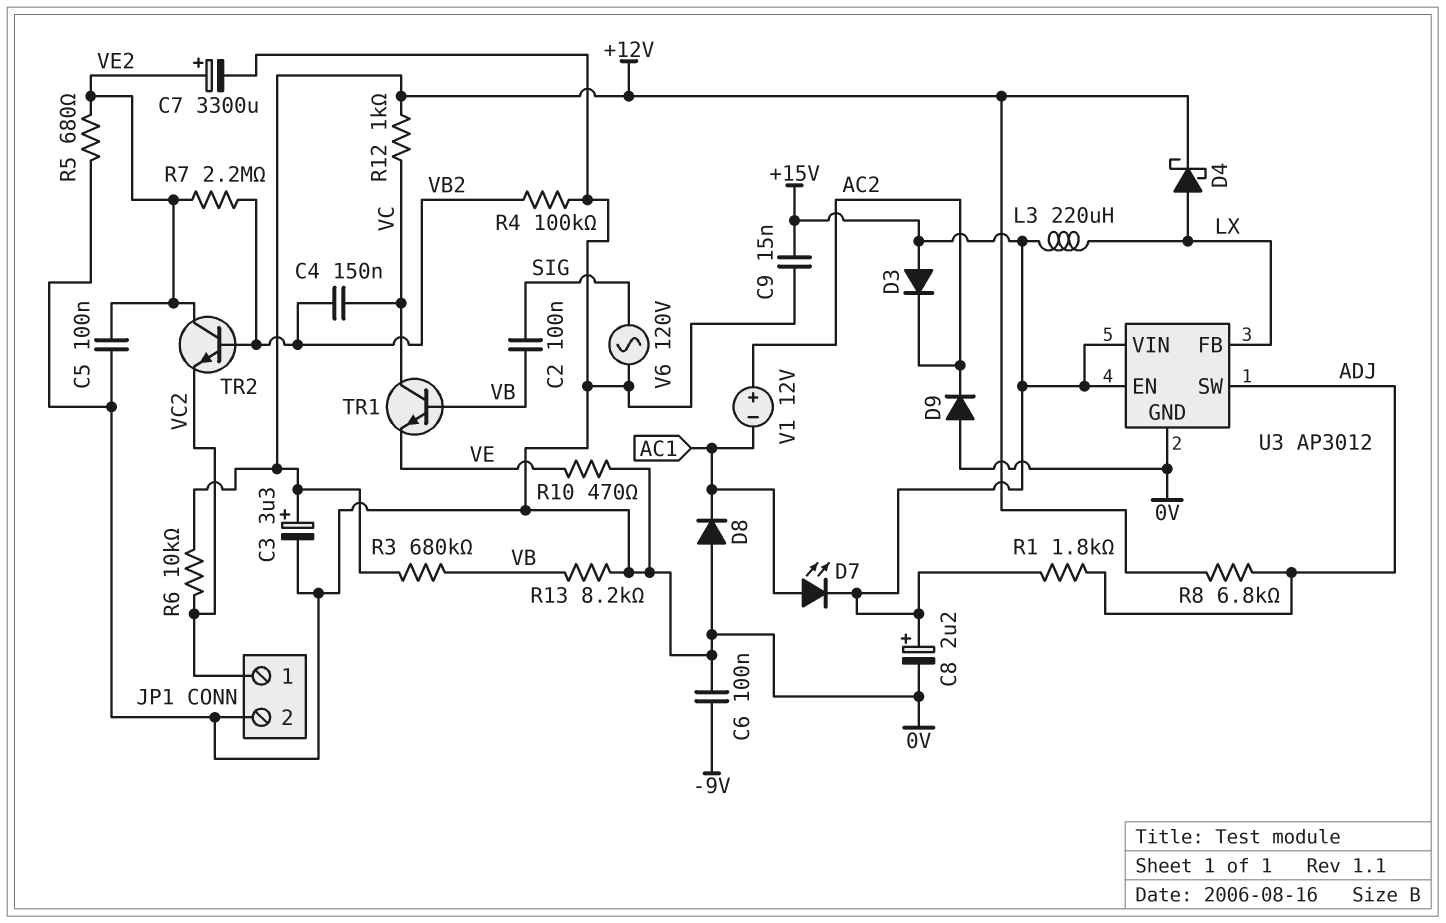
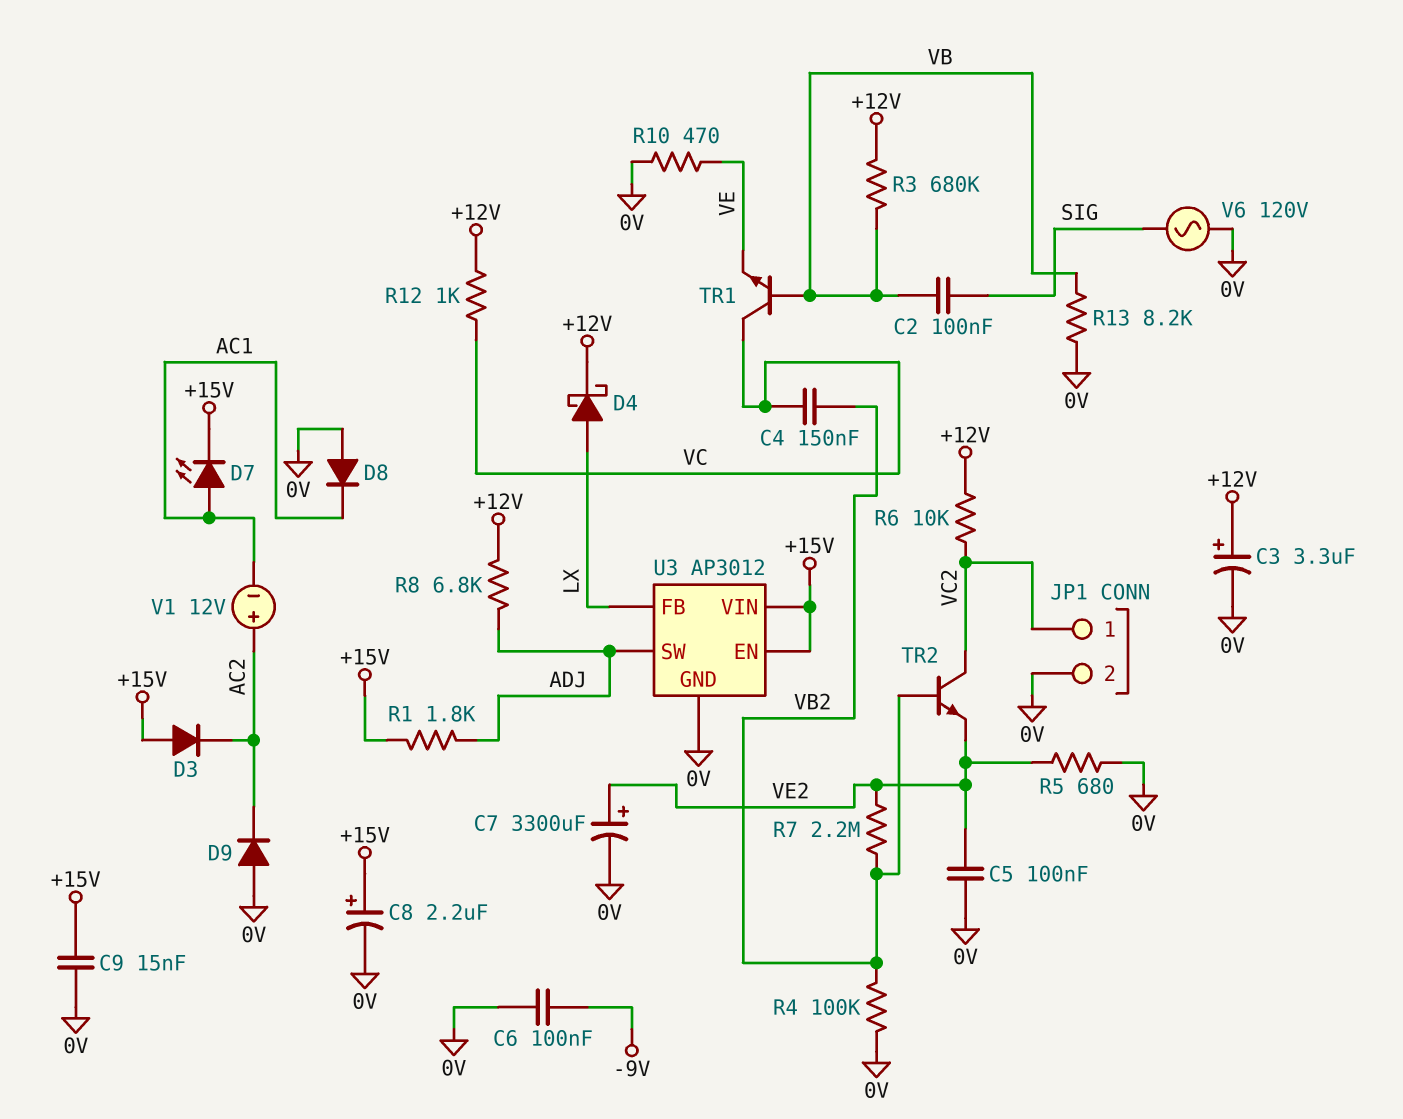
L3: 220uH (+15V, LX) -> none
TR2: NPN (B VB2, C VE2, E VC2) -> NPN (B VB2, C VC2, E VE2)

